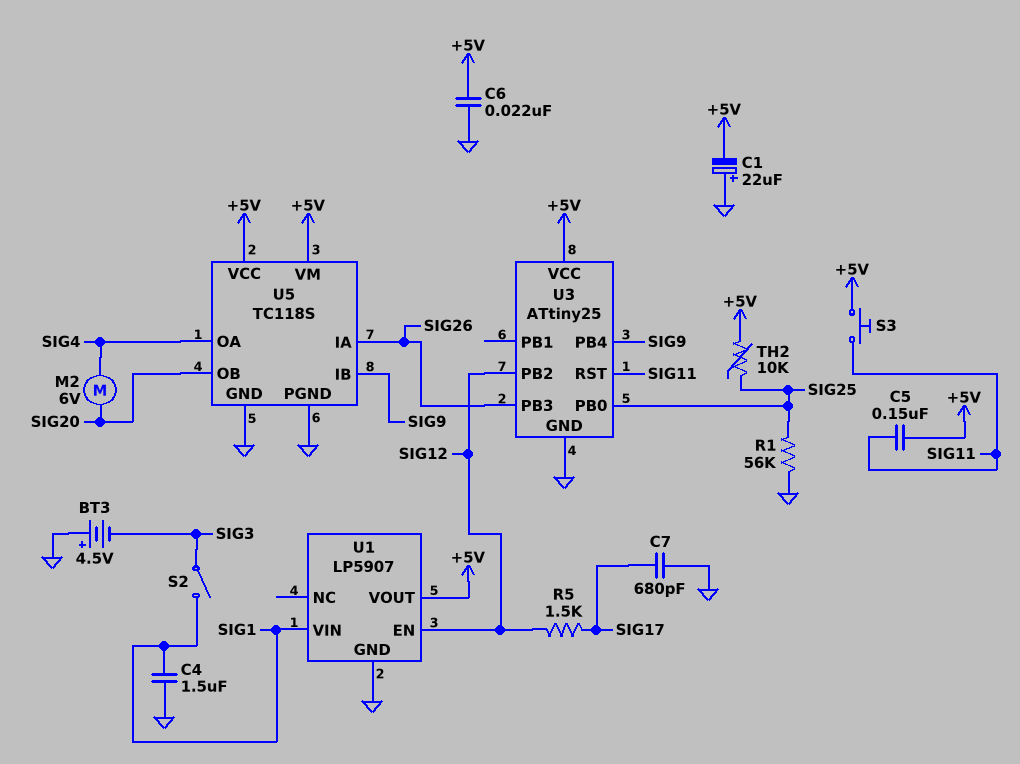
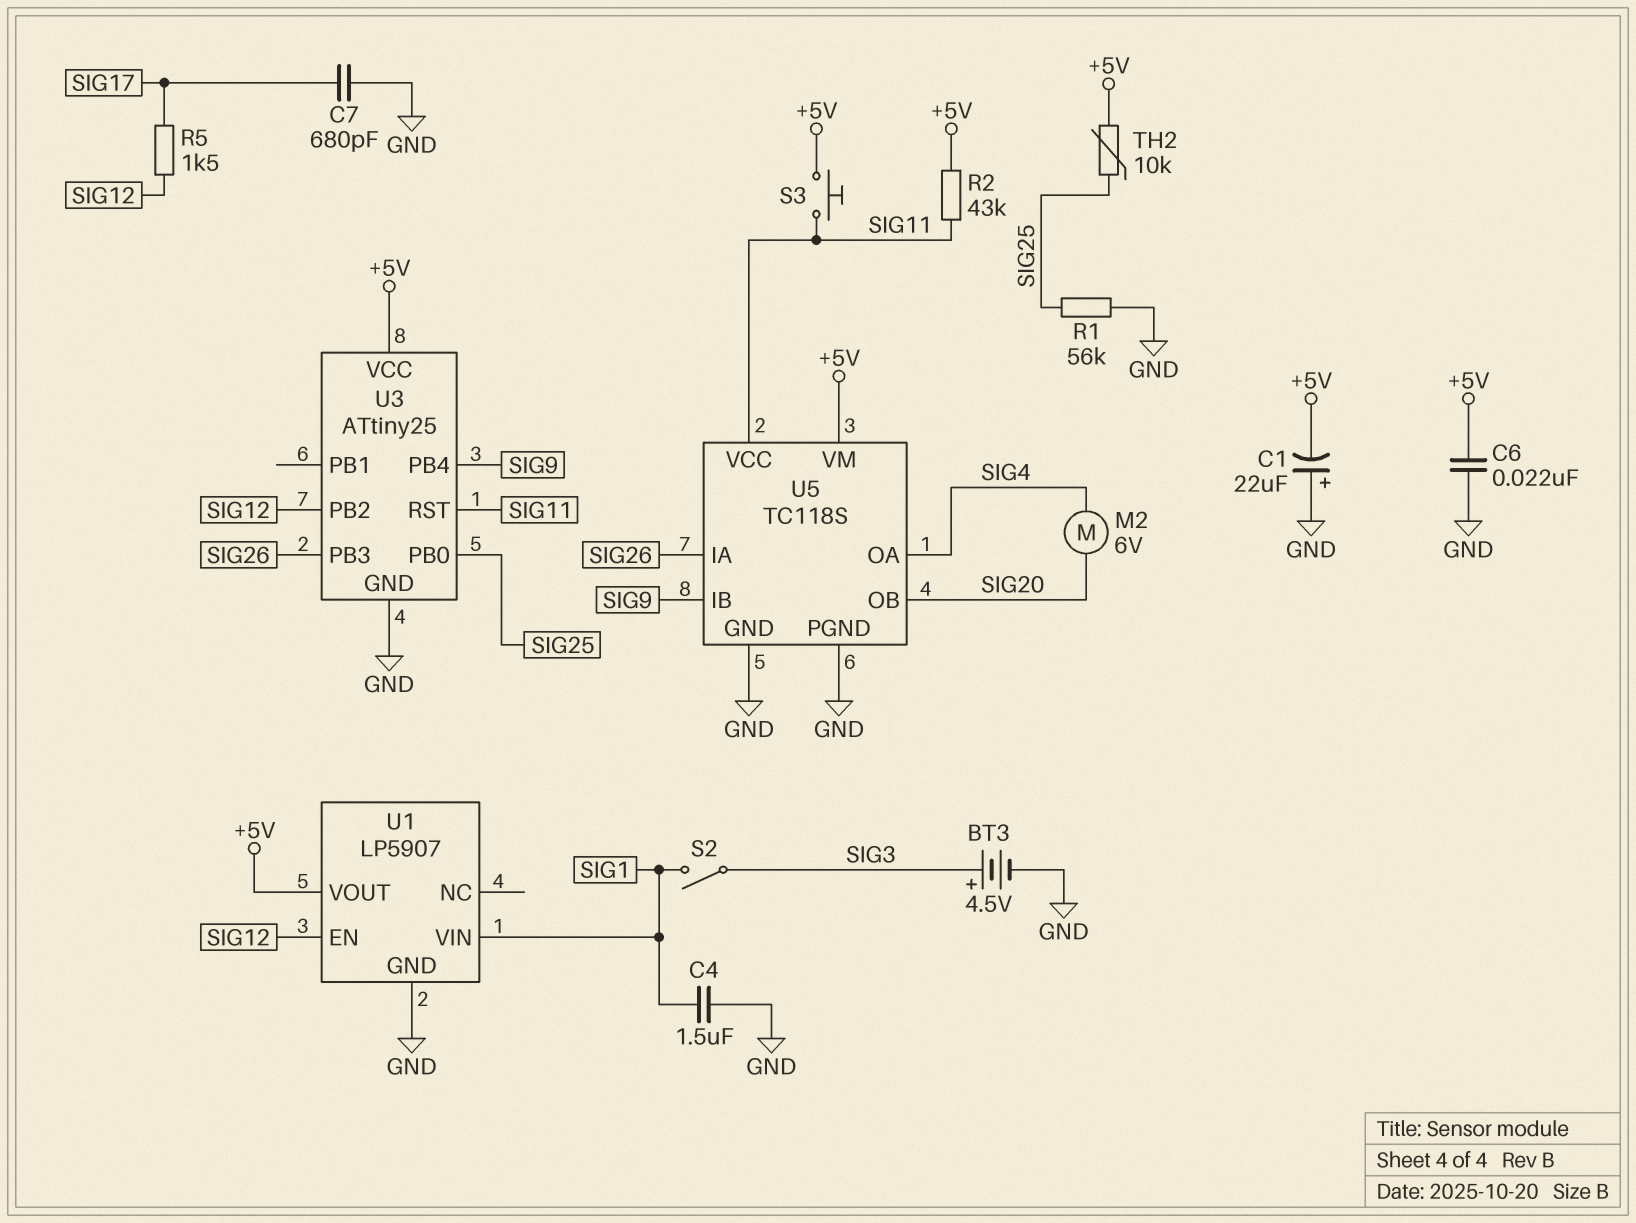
BT3: 4.5V (plus GND, minus SIG3) -> 4.5V (plus SIG3, minus GND)
C5: 150nF (+5V, SIG11) -> none
R2: none -> 43k (+5V, SIG11)
U5 pin VCC: +5V -> SIG11

